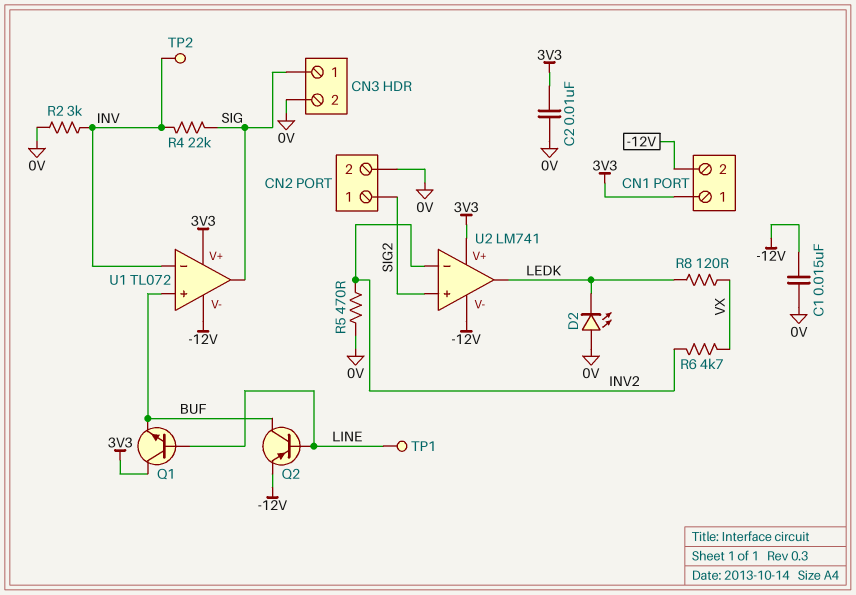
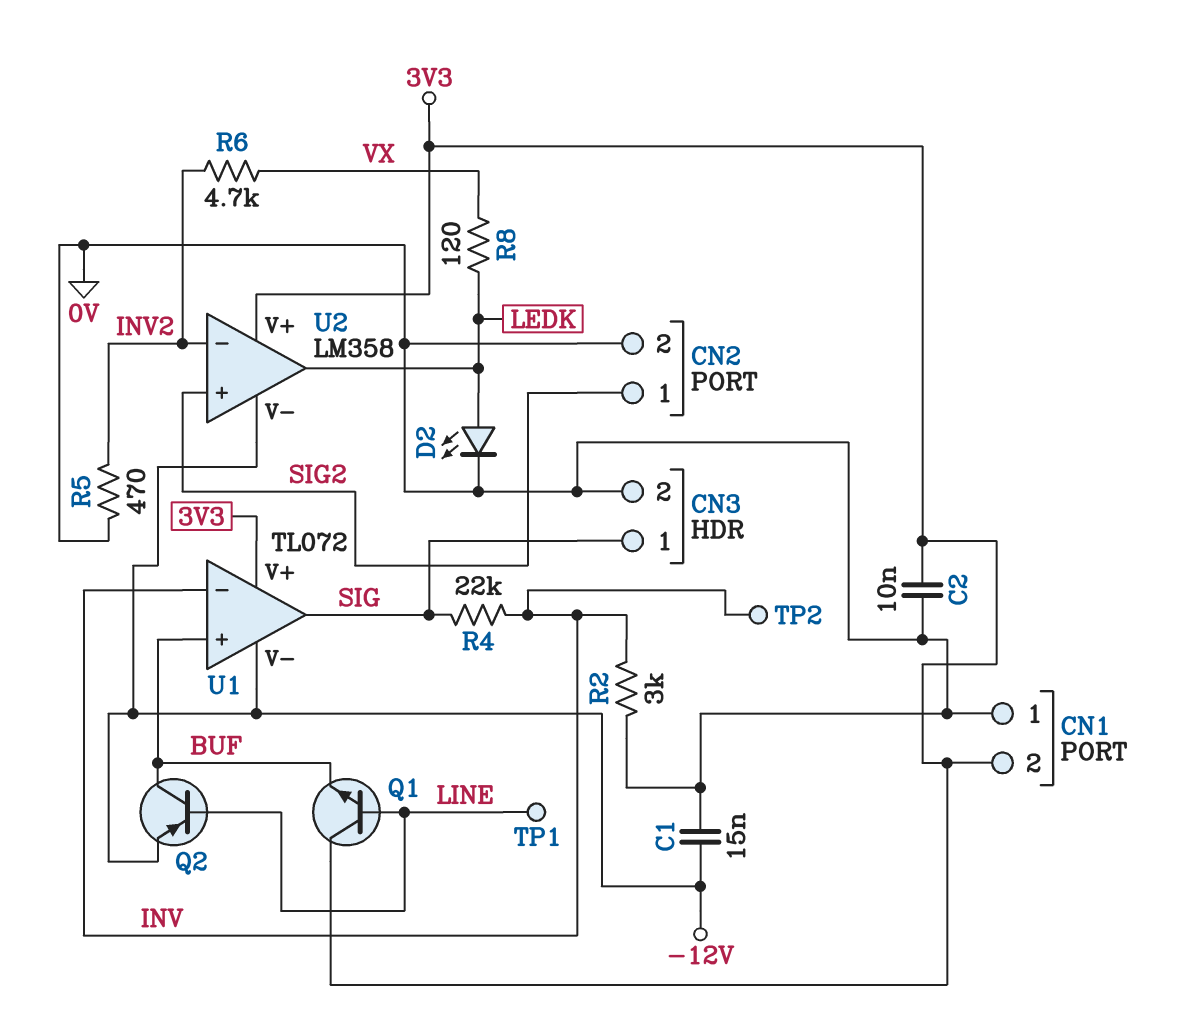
CN1 pin 1: 3V3 -> 0V
CN1 pin 2: -12V -> 3V3
D2: LED (A 0V, K LEDK) -> LED (A LEDK, K 0V)
U2: LM741 -> LM358

